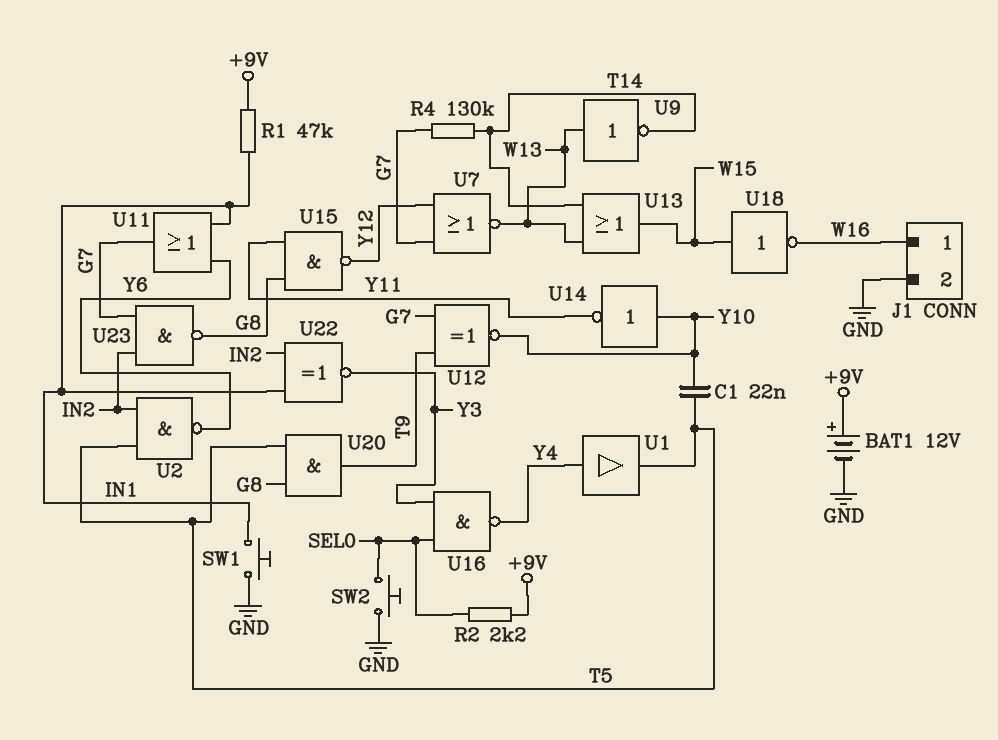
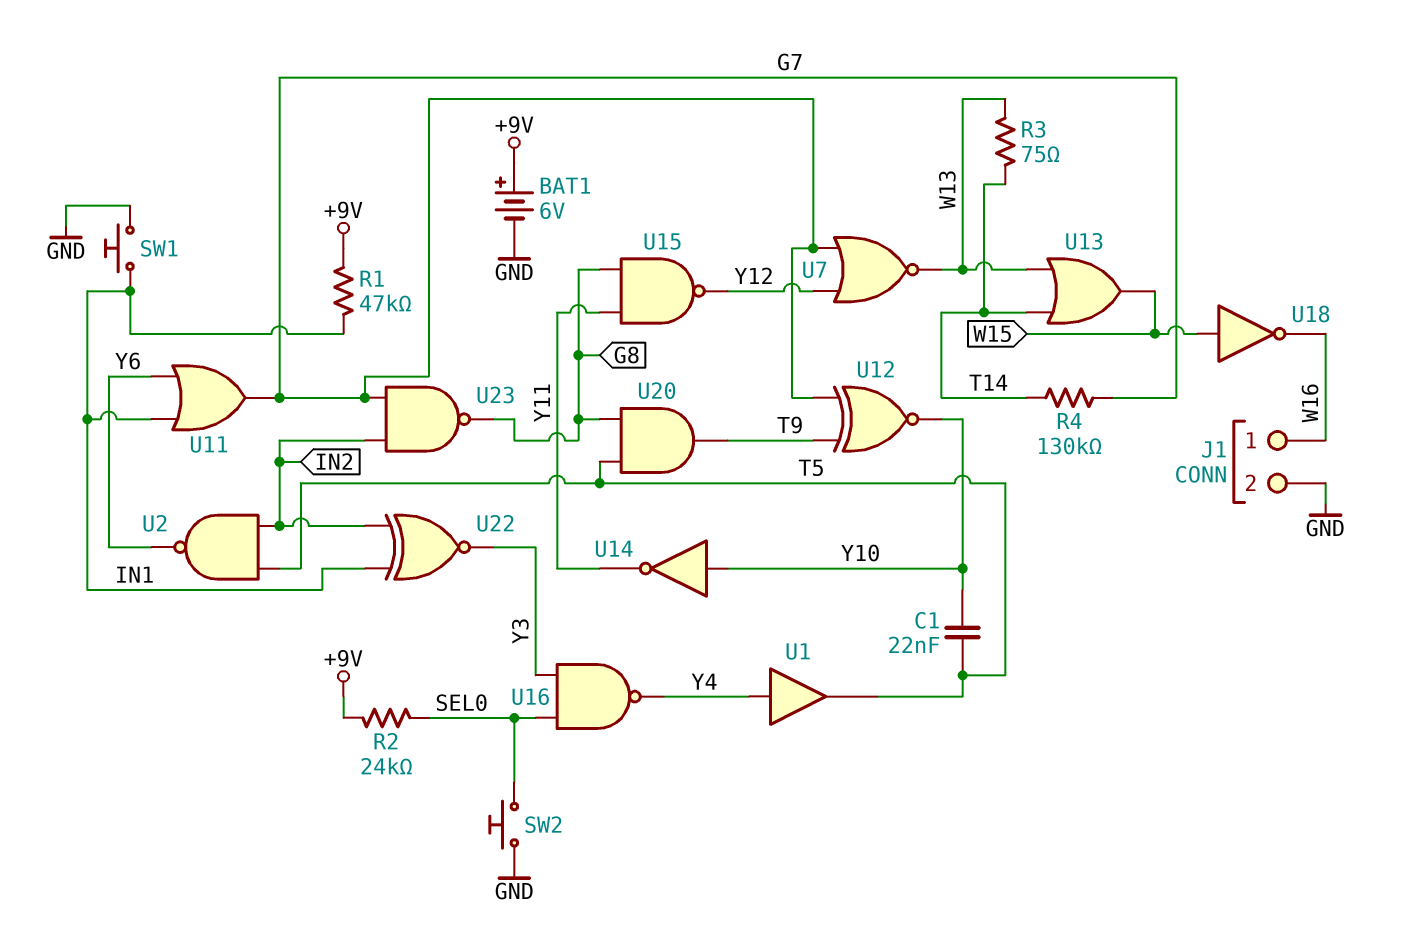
BAT1: 12V (plus +9V, minus GND) -> 6V (plus +9V, minus GND)
R2: 2.2k (+9V, SEL0) -> 24k (+9V, SEL0)
R3: none -> 75 (T14, W13)
U9: NOT (in W13, out T14) -> none

